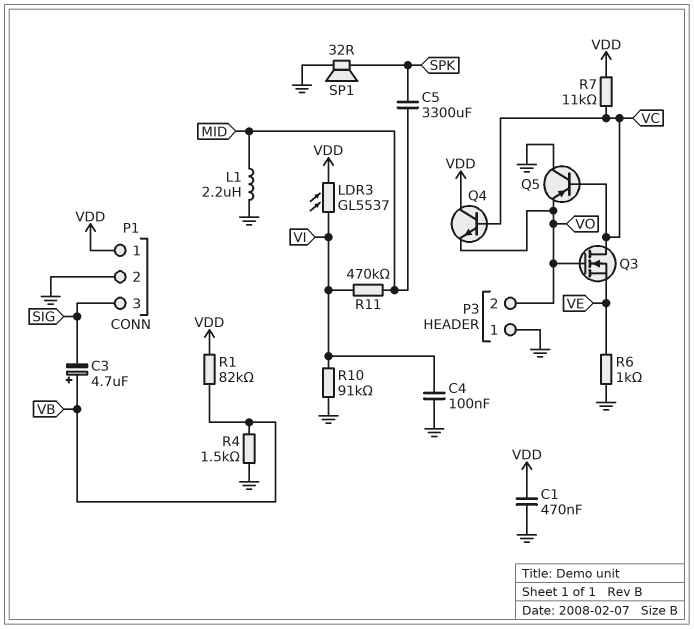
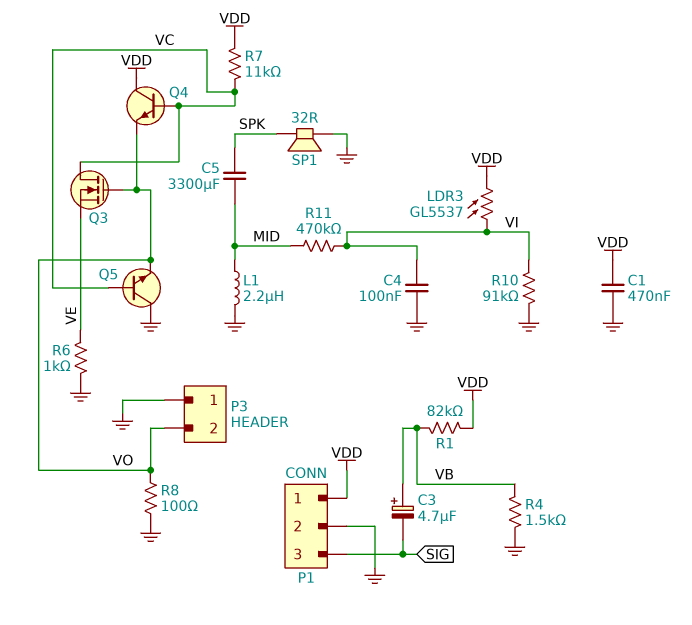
Q5: PNP (B VC, C GND, E VO) -> NPN (B VC, C GND, E VO)
R8: none -> 100 (GND, VO)

